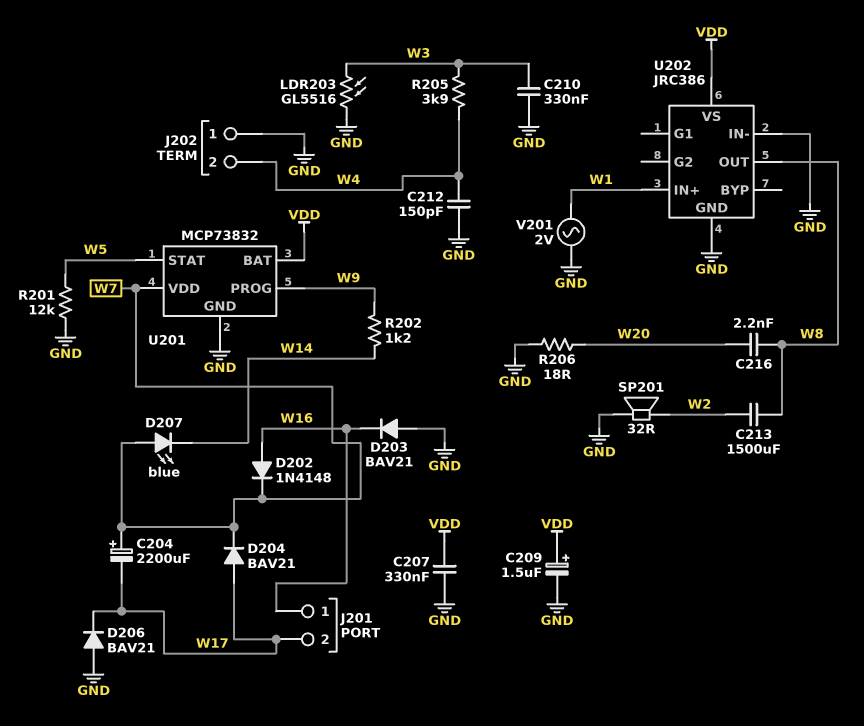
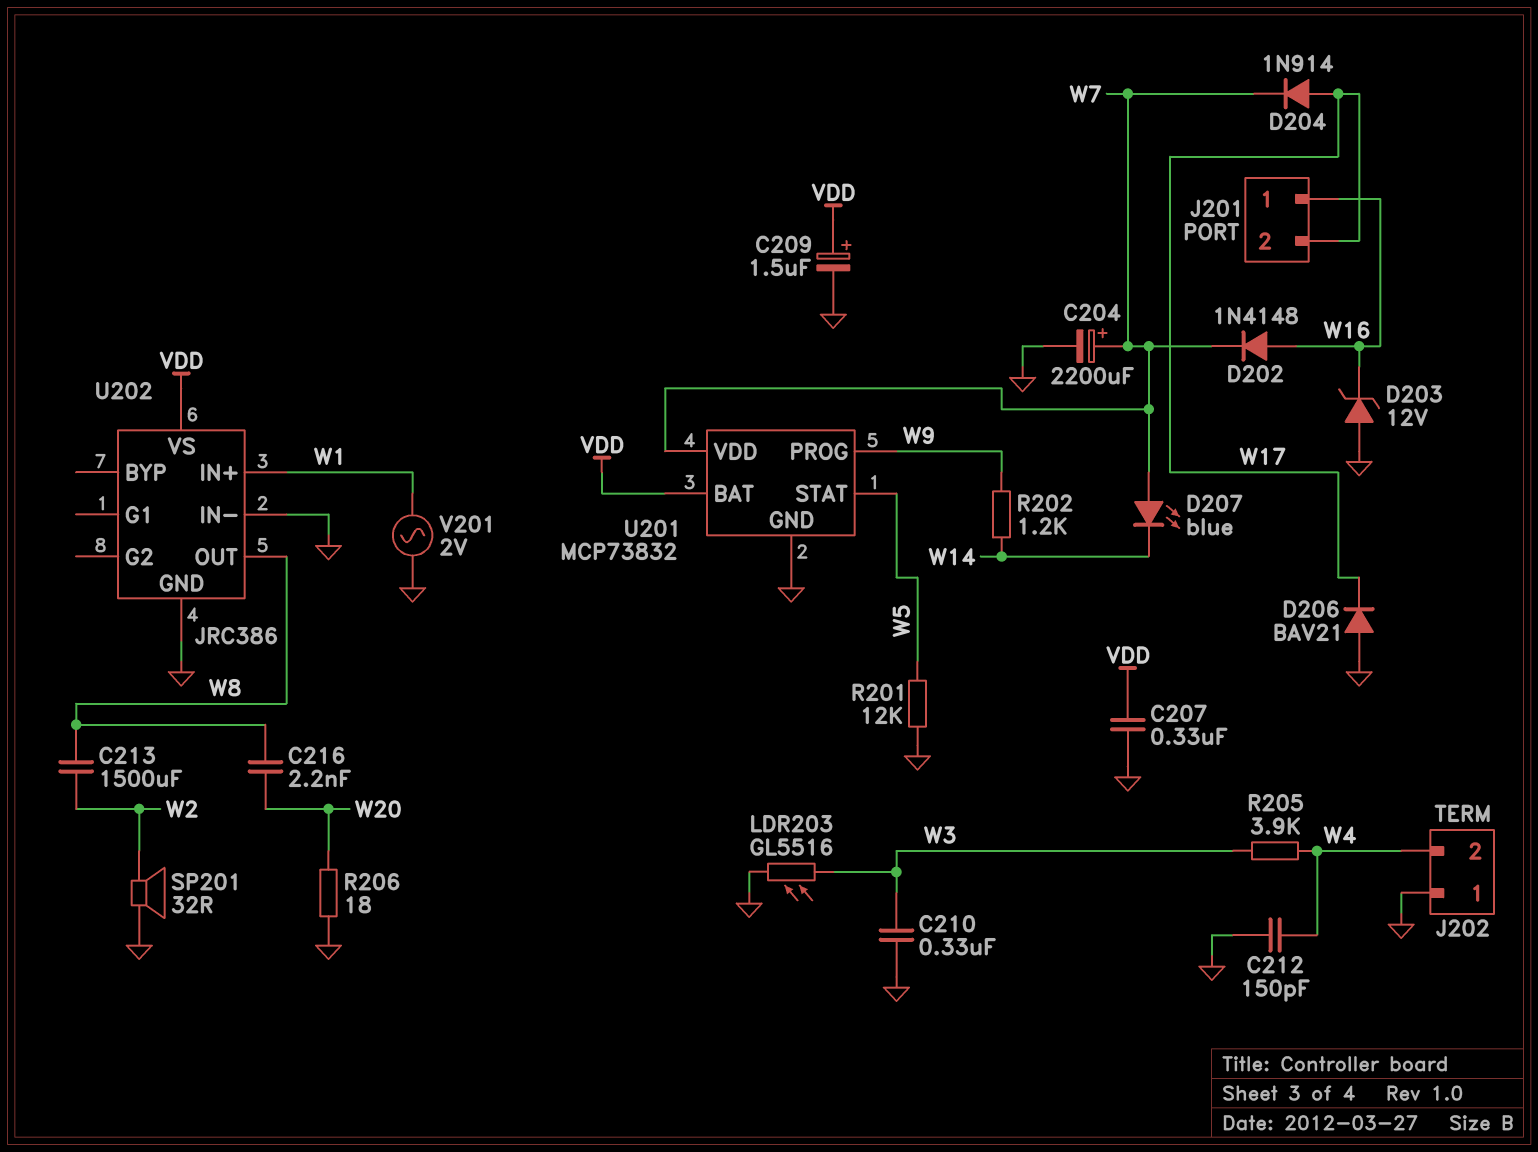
C204: 2200uF (plus W7, minus W17) -> 2200uF (plus W7, minus GND)
D203: diode BAV21 (A GND, K W16) -> zener 12V (A GND, K W16)
D204: diode BAV21 (A W17, K W7) -> diode 1N914 (A W17, K W7)

